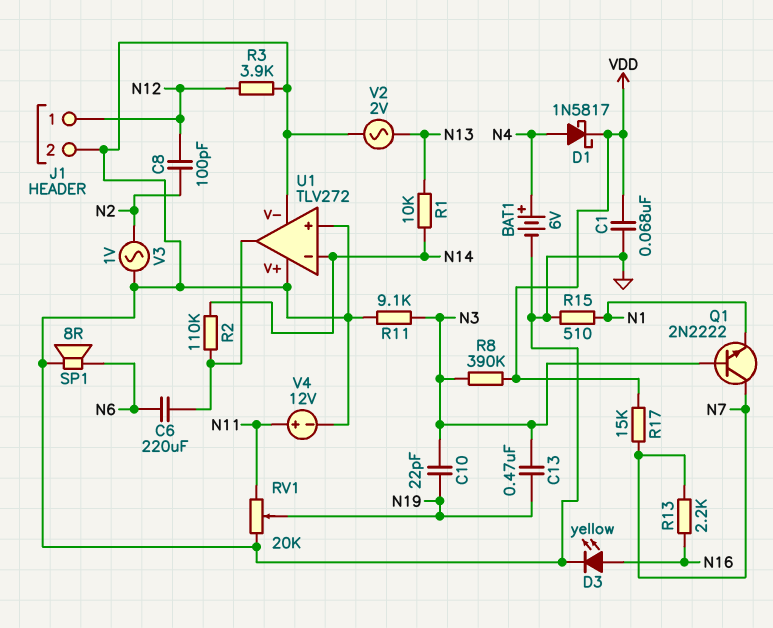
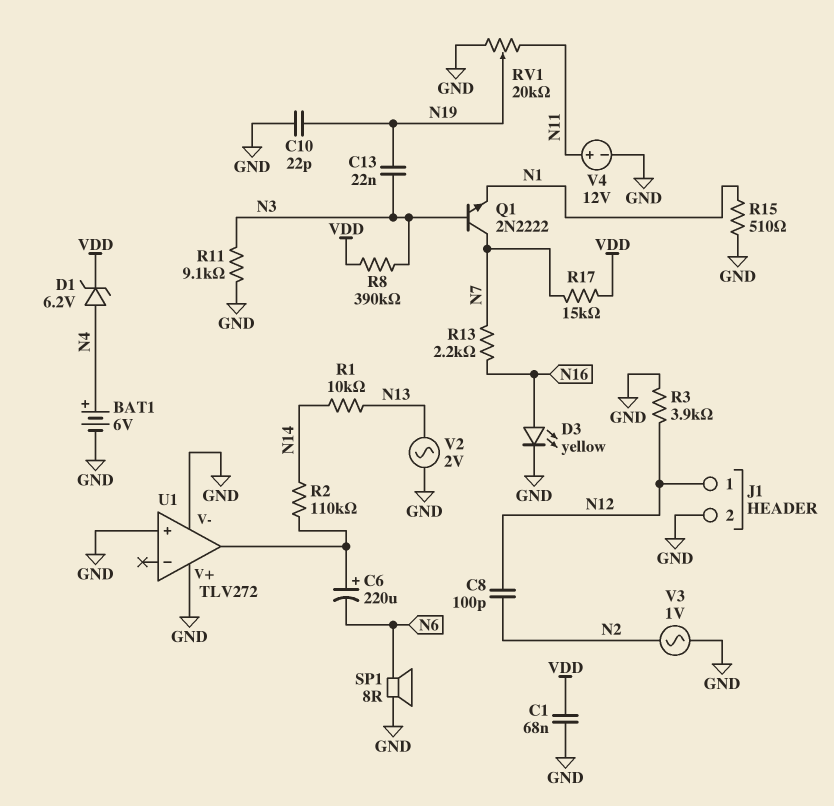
C6: 220uF (N6, U1/out) -> 220uF (plus U1/out, minus N6)
C10: 22pF (N3, N19) -> 22pF (GND, N19)
C13: 470nF (N3, N19) -> 22nF (N3, N19)
D1: schottky 1N5817 (A N4, K VDD) -> zener 6.2V (A N4, K VDD)
U1 pin in-: N14 -> none

